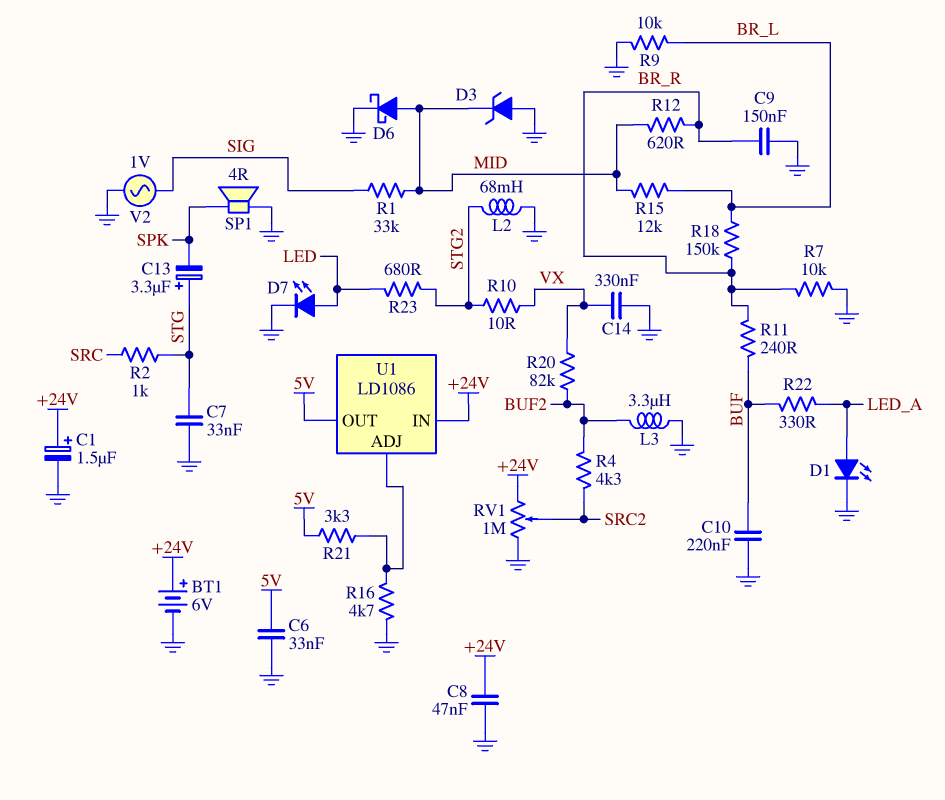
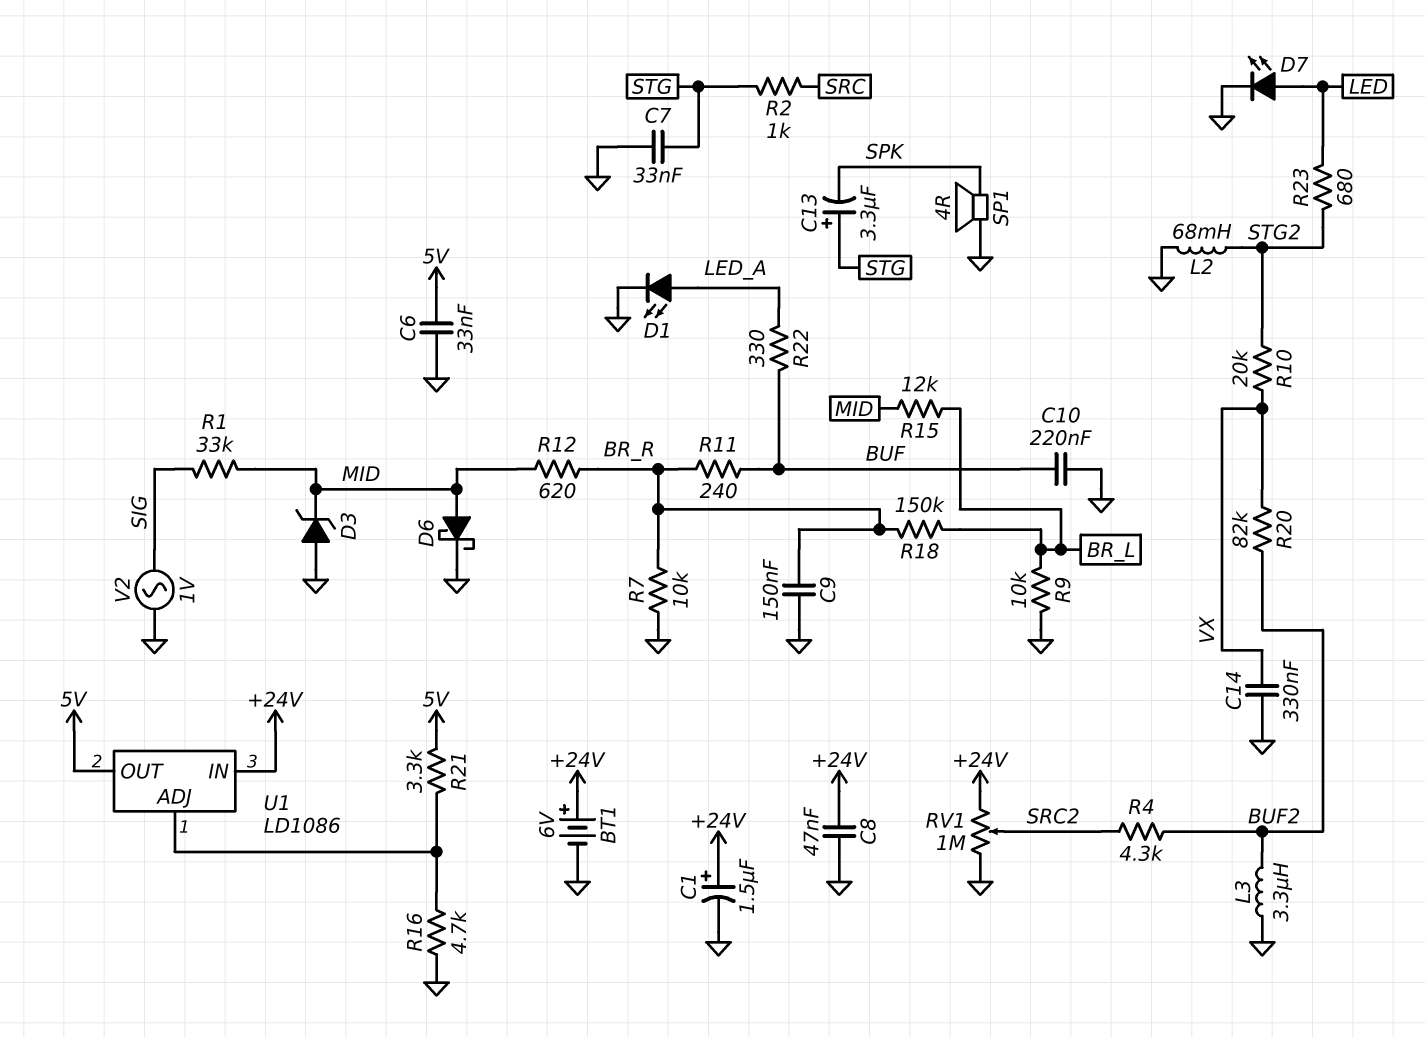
R10: 10 (STG2, VX) -> 20k (STG2, VX)

